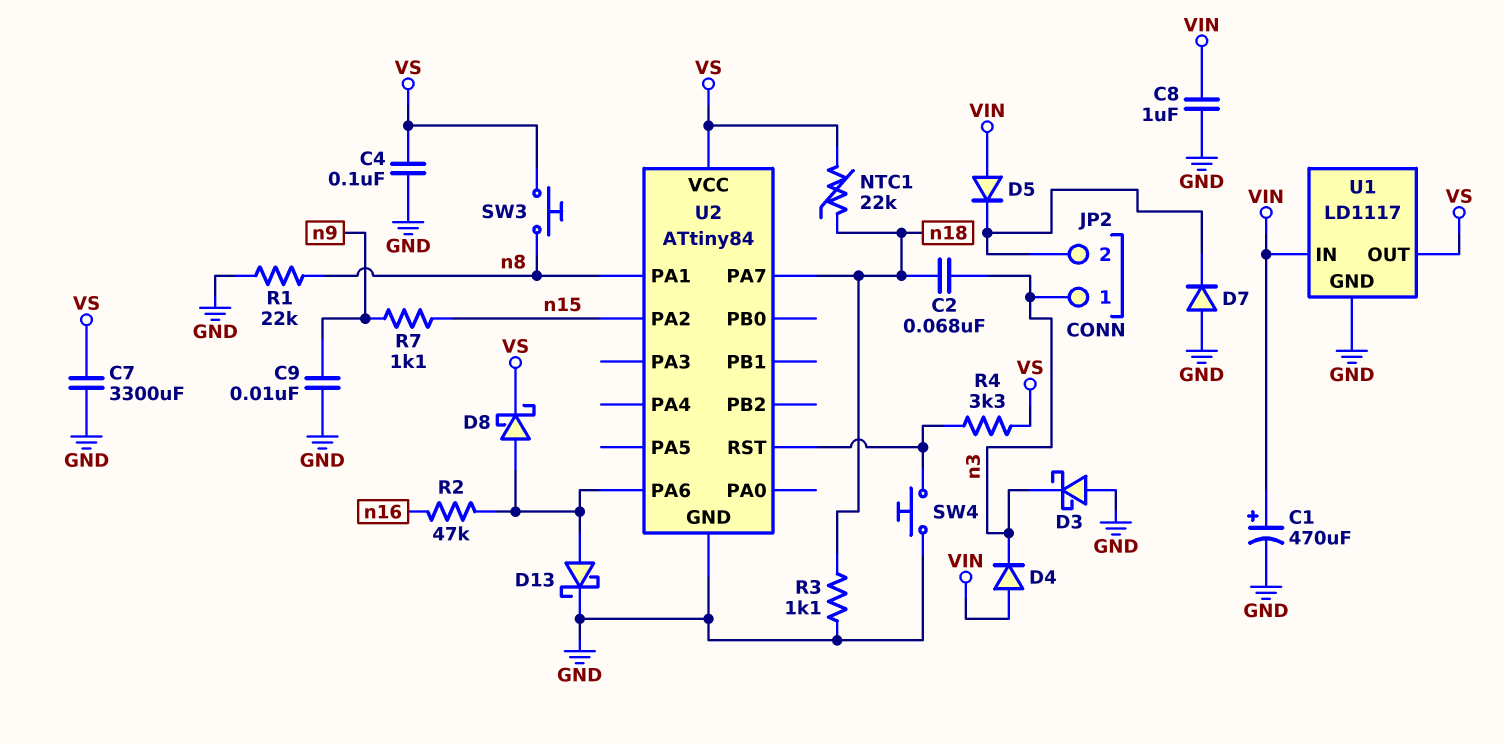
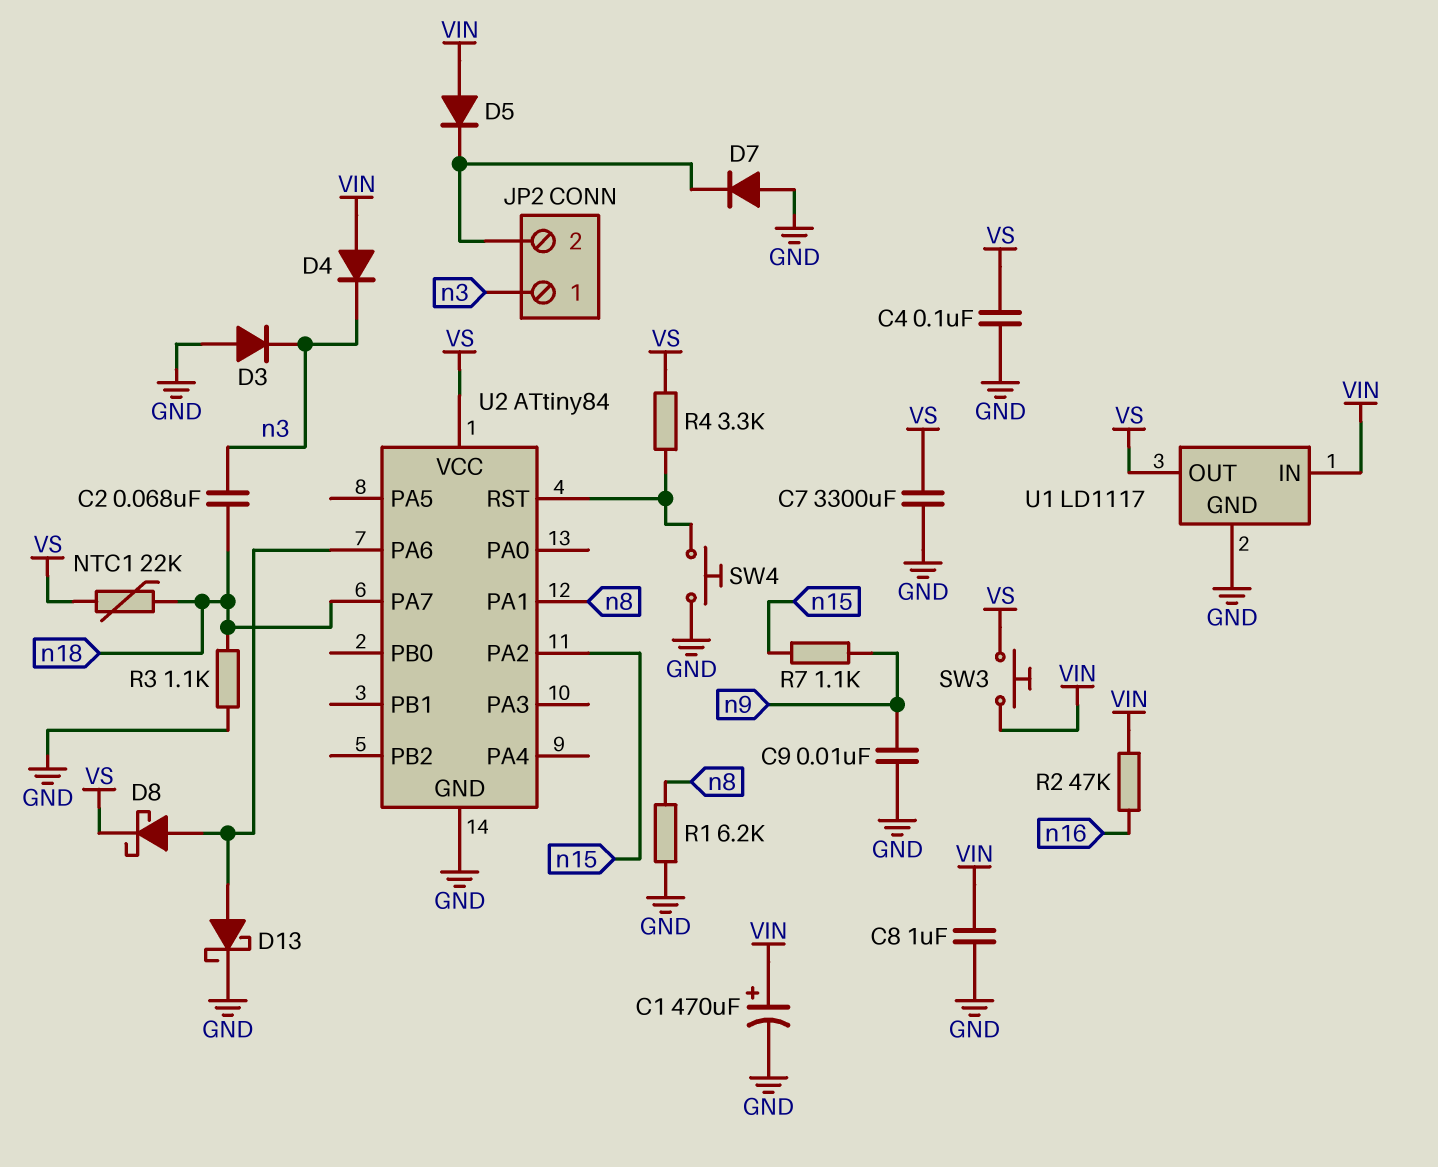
D3: schottky (A GND, K n3) -> diode (A GND, K n3)
R1: 22k (GND, n8) -> 6.2k (GND, n8)
R2: 47k (U2/PA6, n16) -> 47k (VIN, n16)
SW3: button (VS, n8) -> button (VIN, VS)

